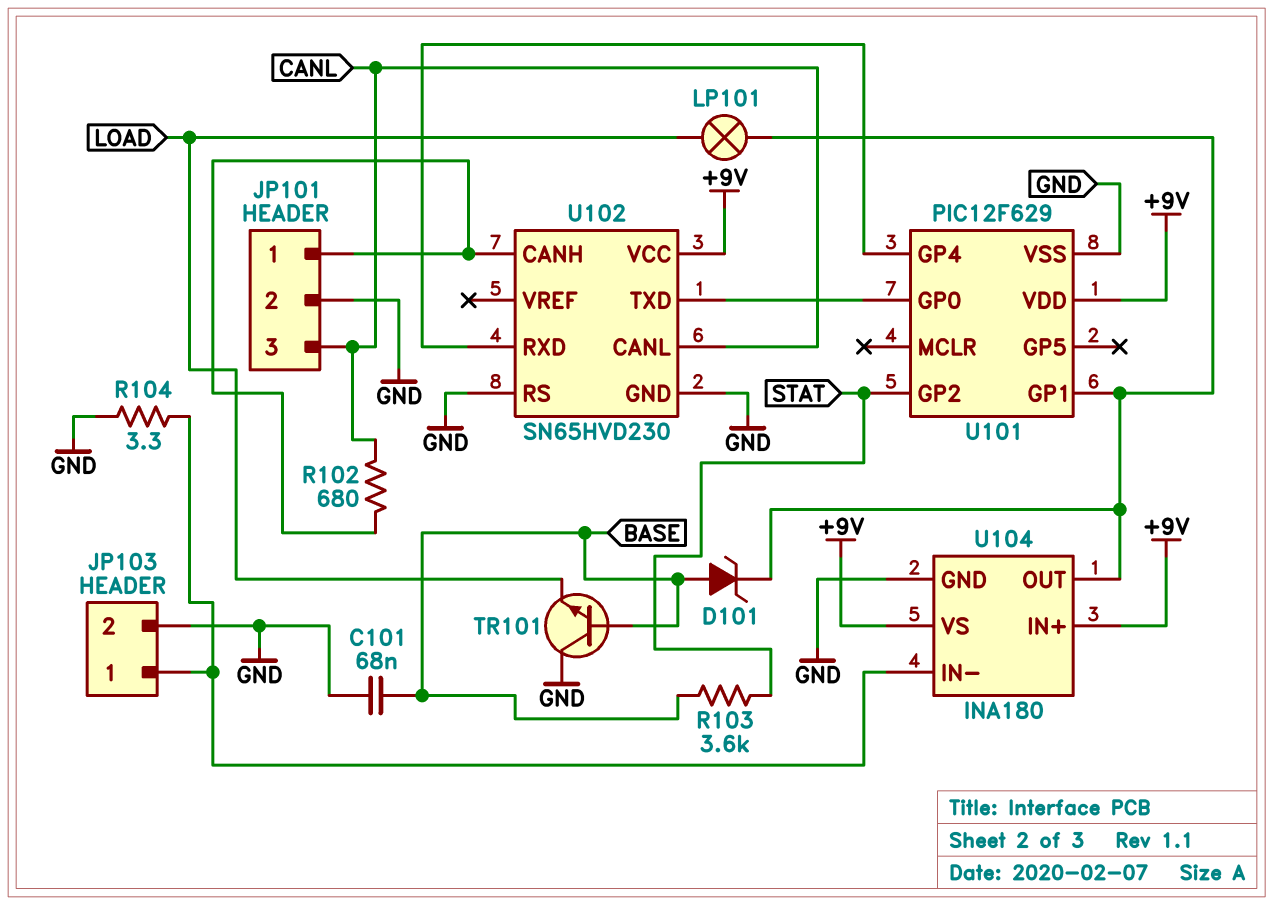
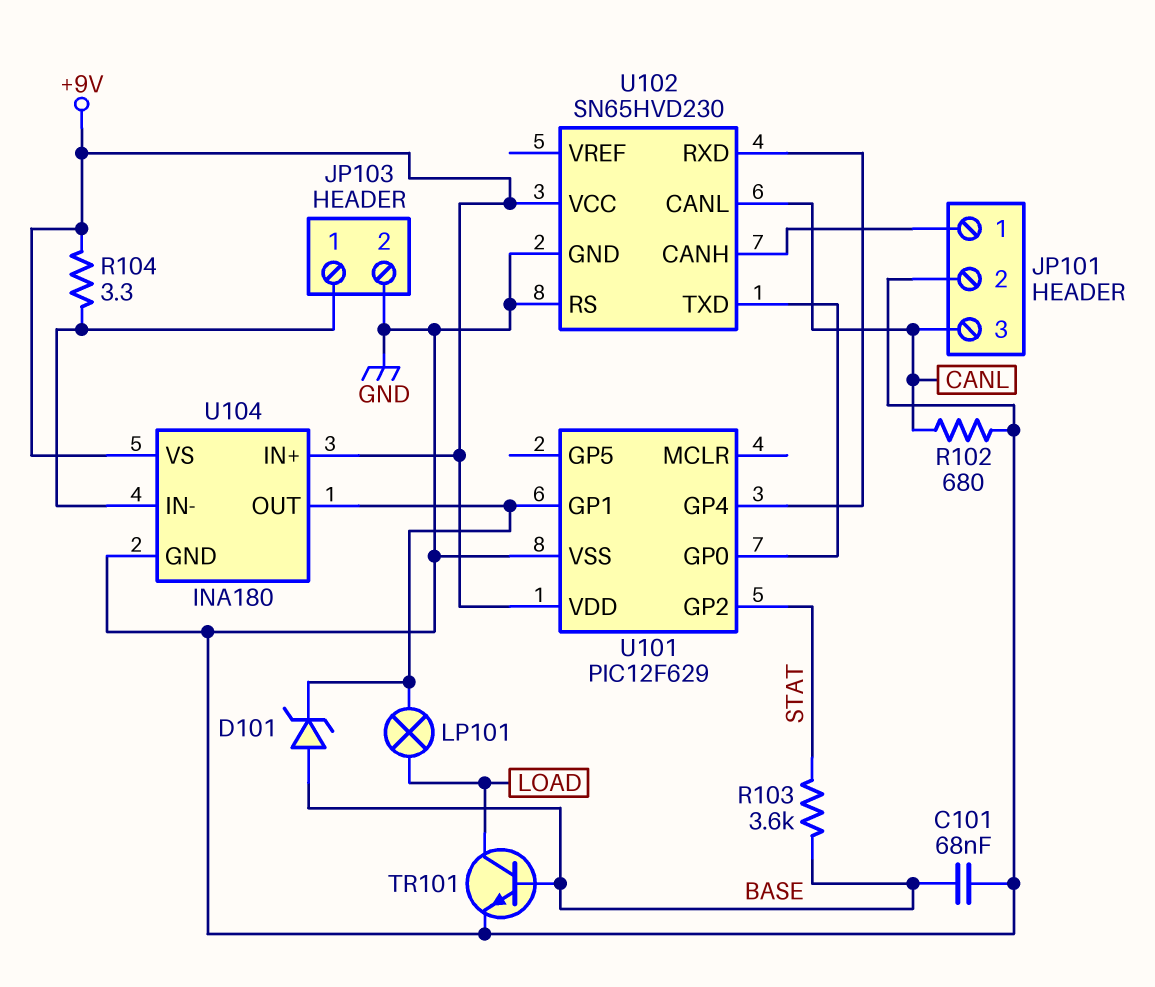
R102: 680 (CANL, JP101/1) -> 680 (CANL, GND)
R104: 3.3 (GND, JP103/1) -> 3.3 (+9V, JP103/1)
TR101: NPN (B BASE, C GND, E LOAD) -> NPN (B BASE, C LOAD, E GND)

